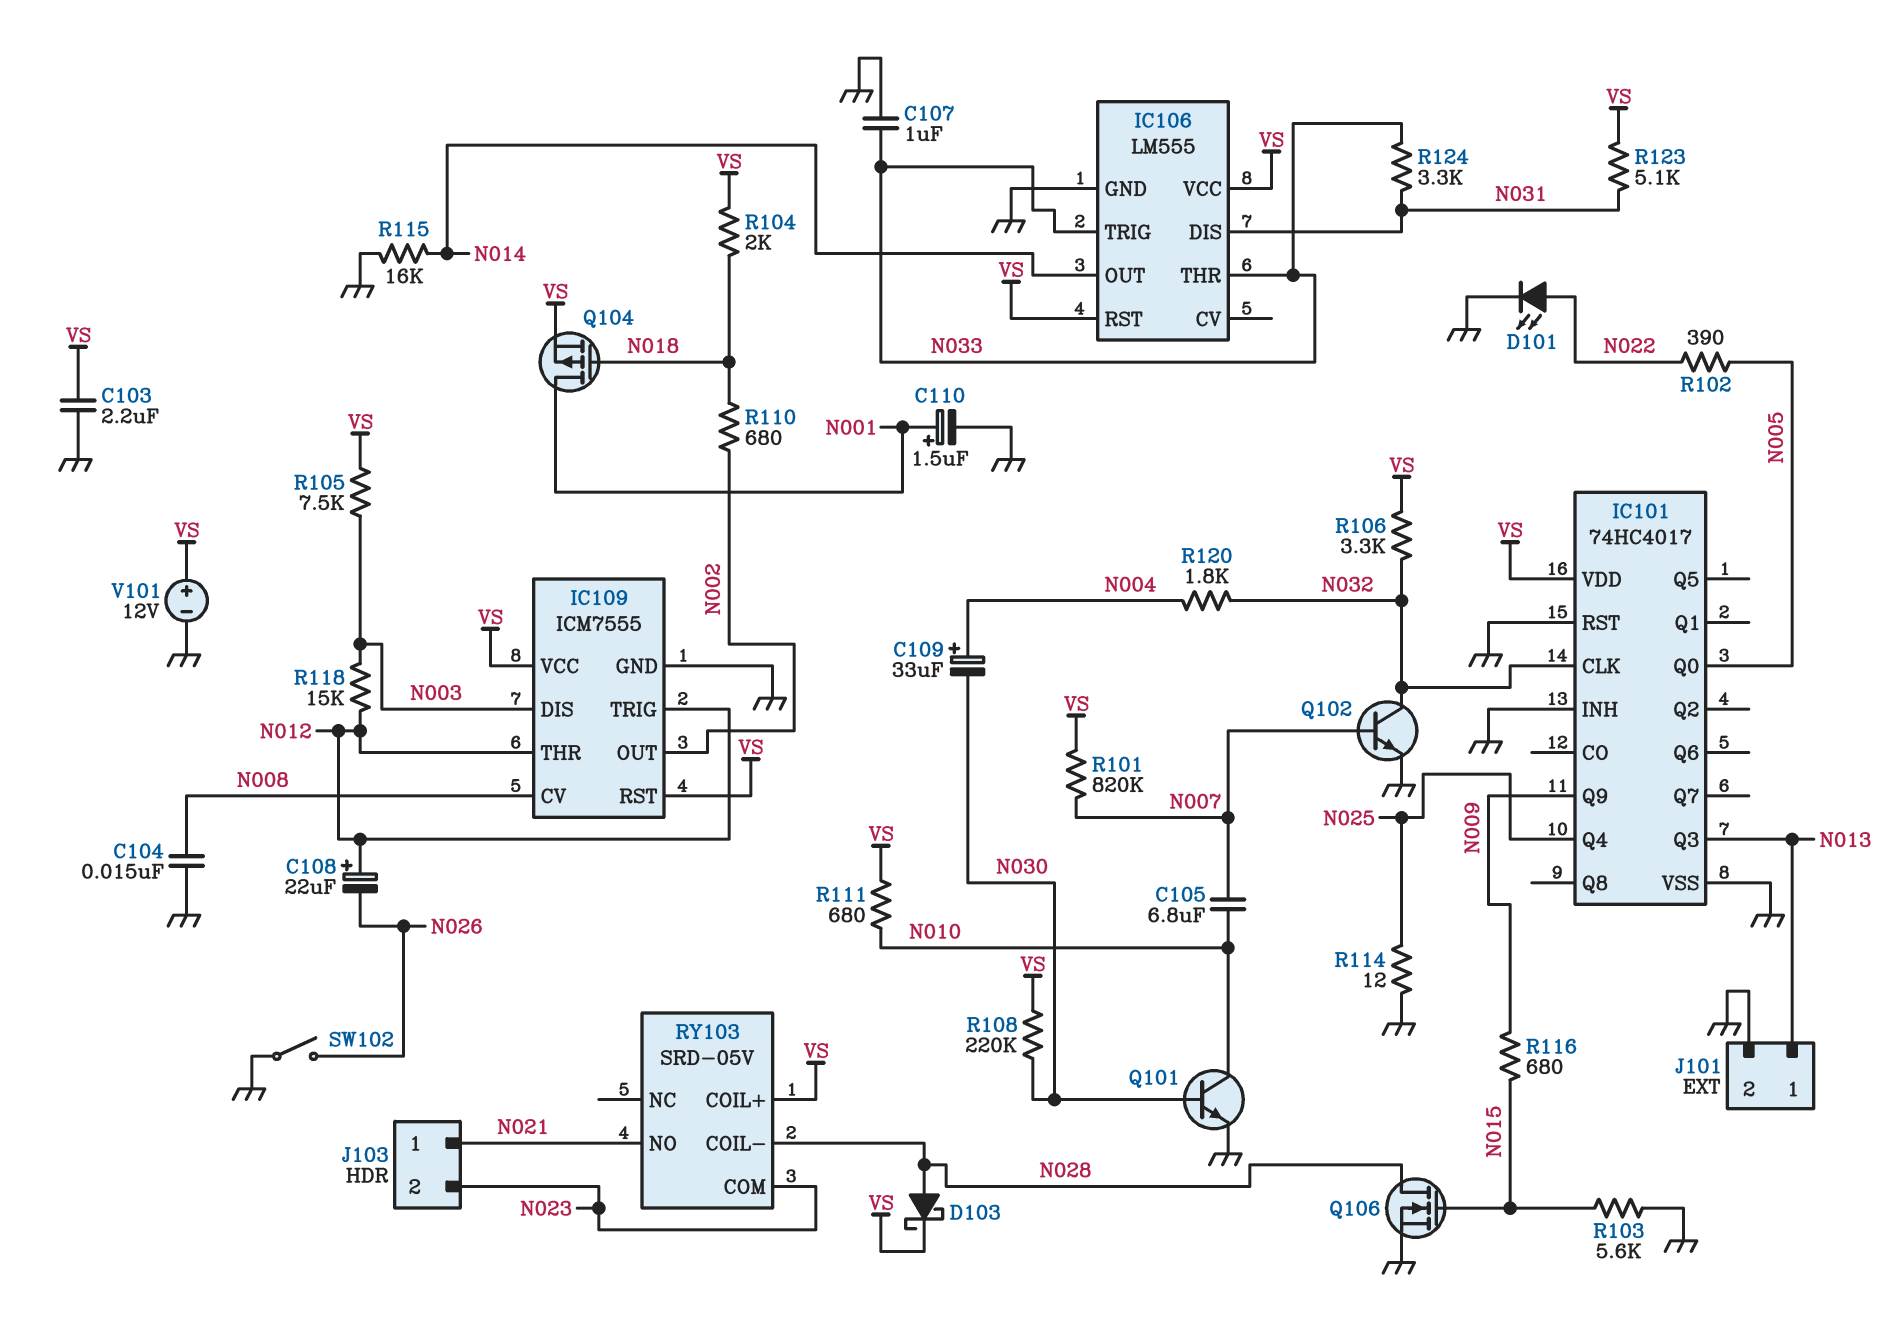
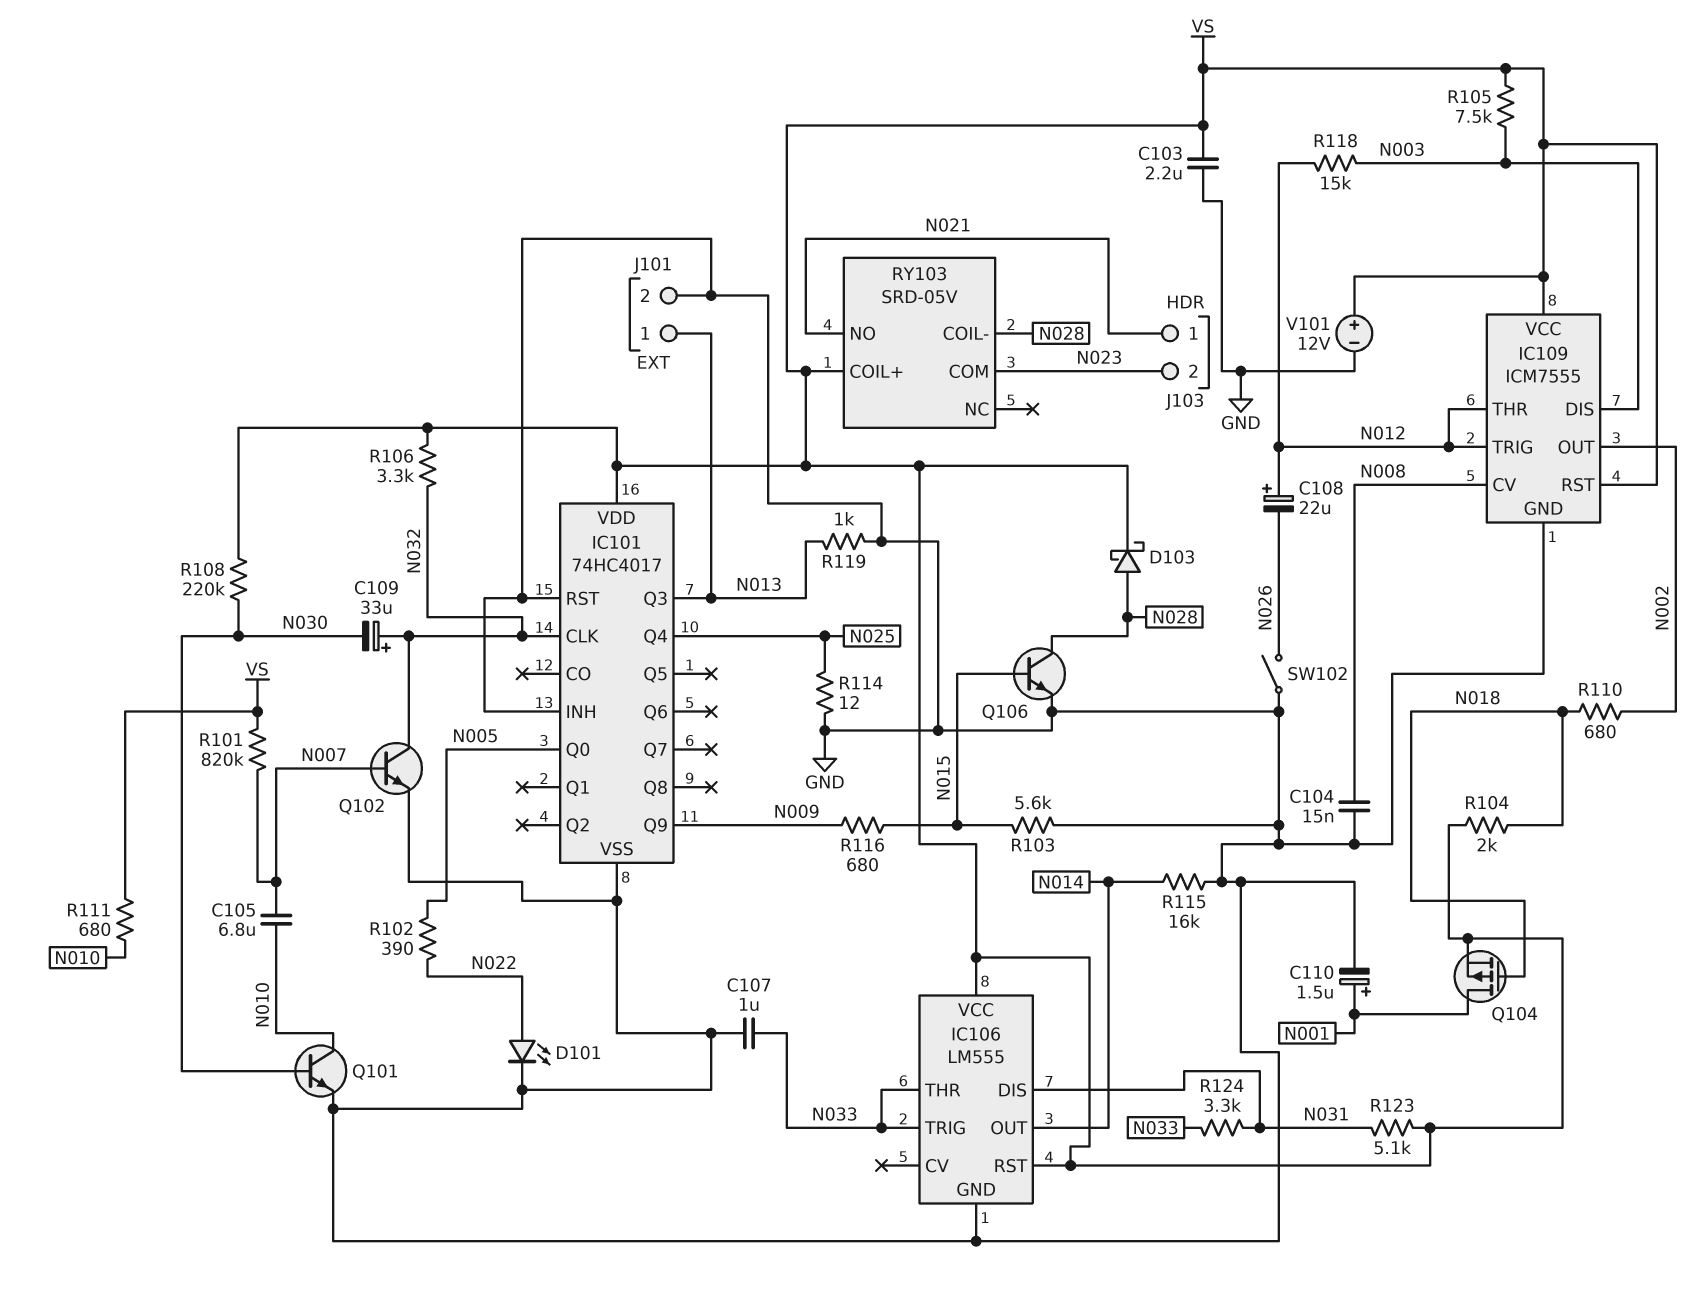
C109: 33uF (plus N004, minus N030) -> 33uF (plus N032, minus N030)
Q106: NMOS (G N015, D N028, S GND) -> NPN (B N015, C N028, E GND)
R119: none -> 1k (GND, N013)
R120: 1.8k (N004, N032) -> none

